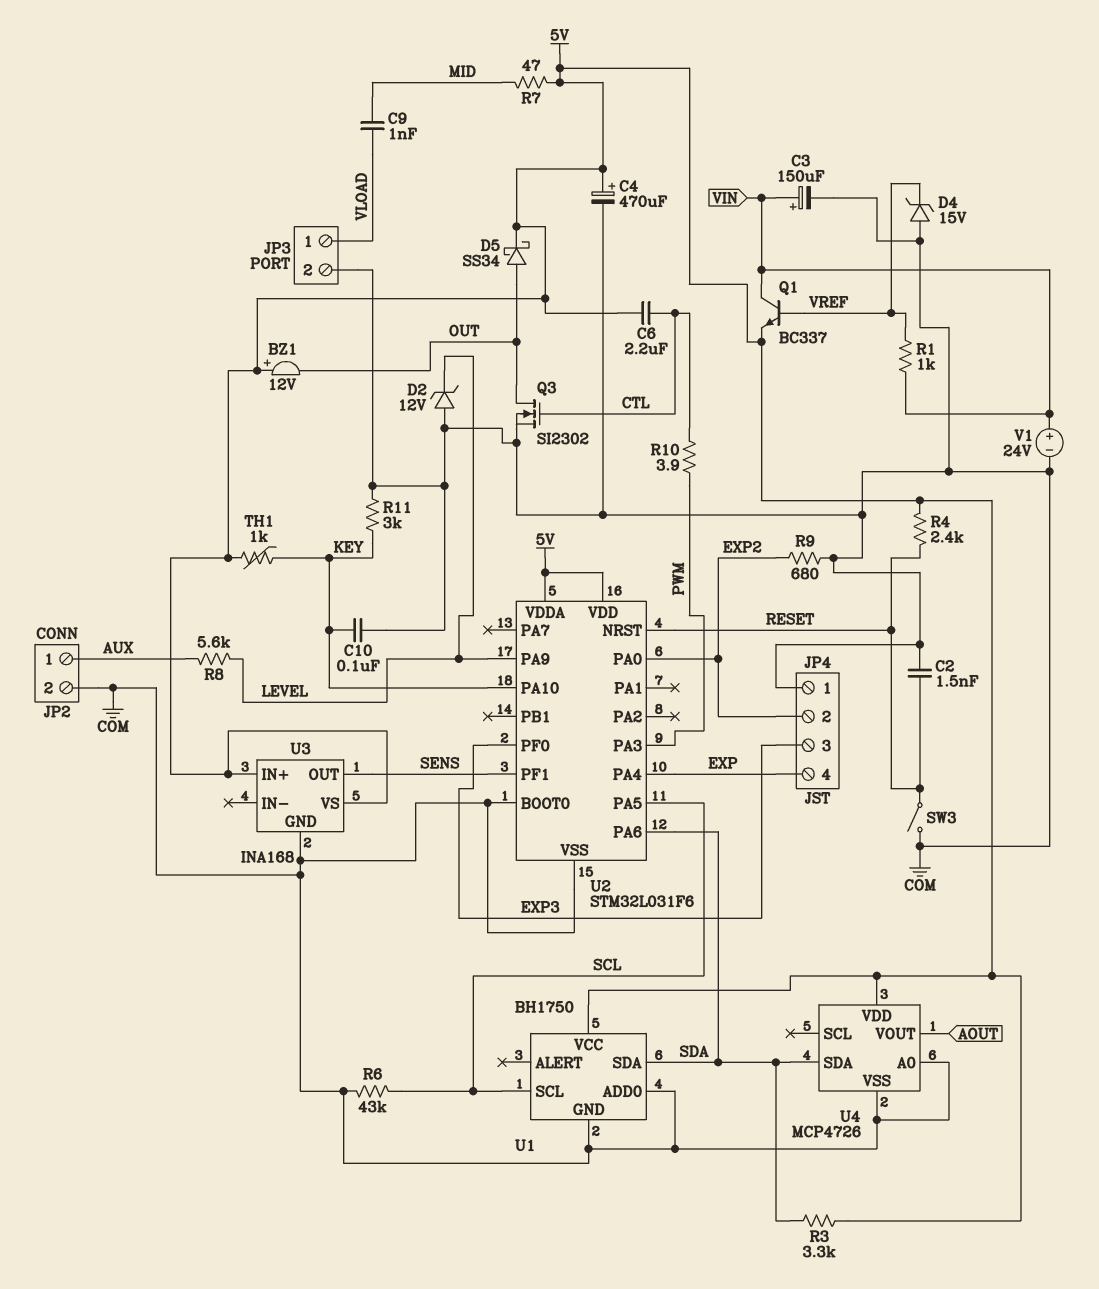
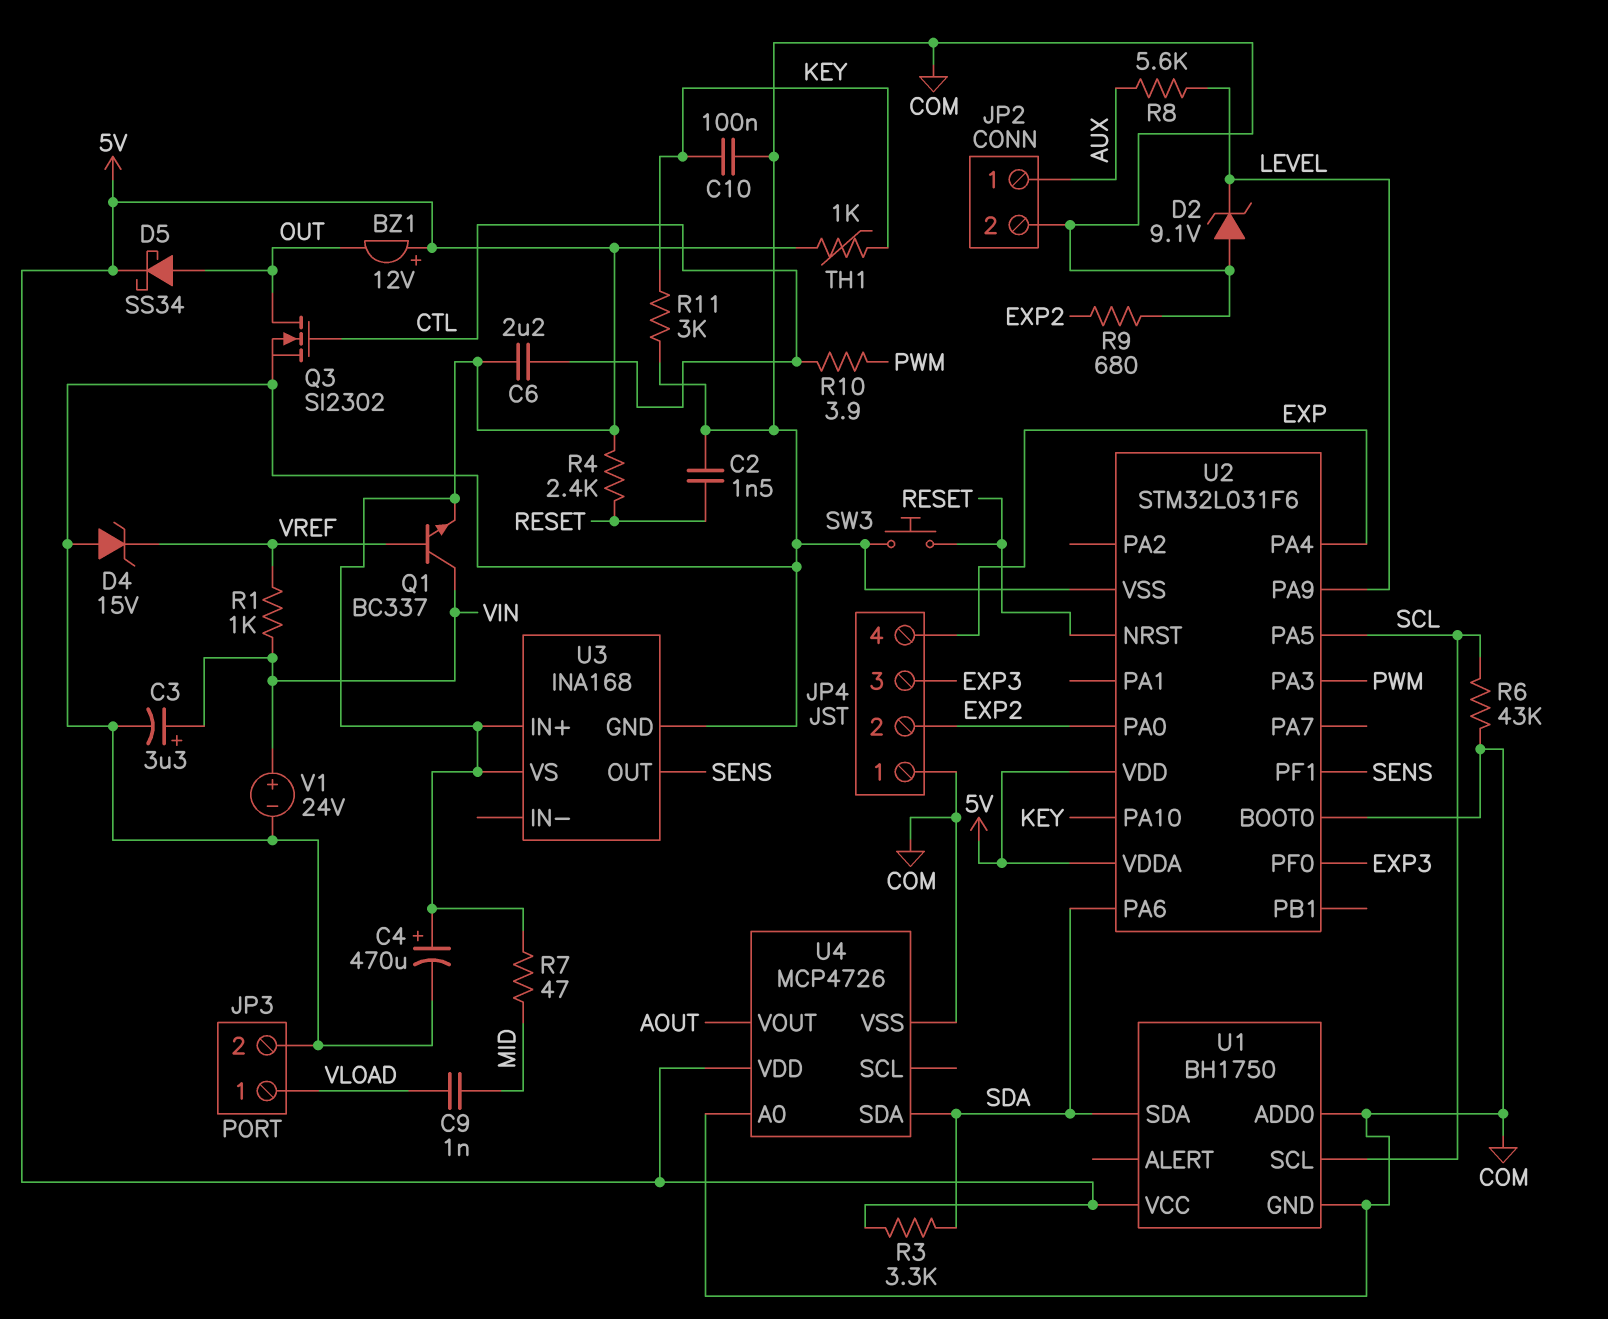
C3: 150uF (plus VIN, minus COM) -> 3.3uF (plus VIN, minus COM)
D2: zener 12V (A COM, K LEVEL) -> zener 9.1V (A COM, K LEVEL)
SW3: switch (COM, RESET) -> button (COM, RESET)

